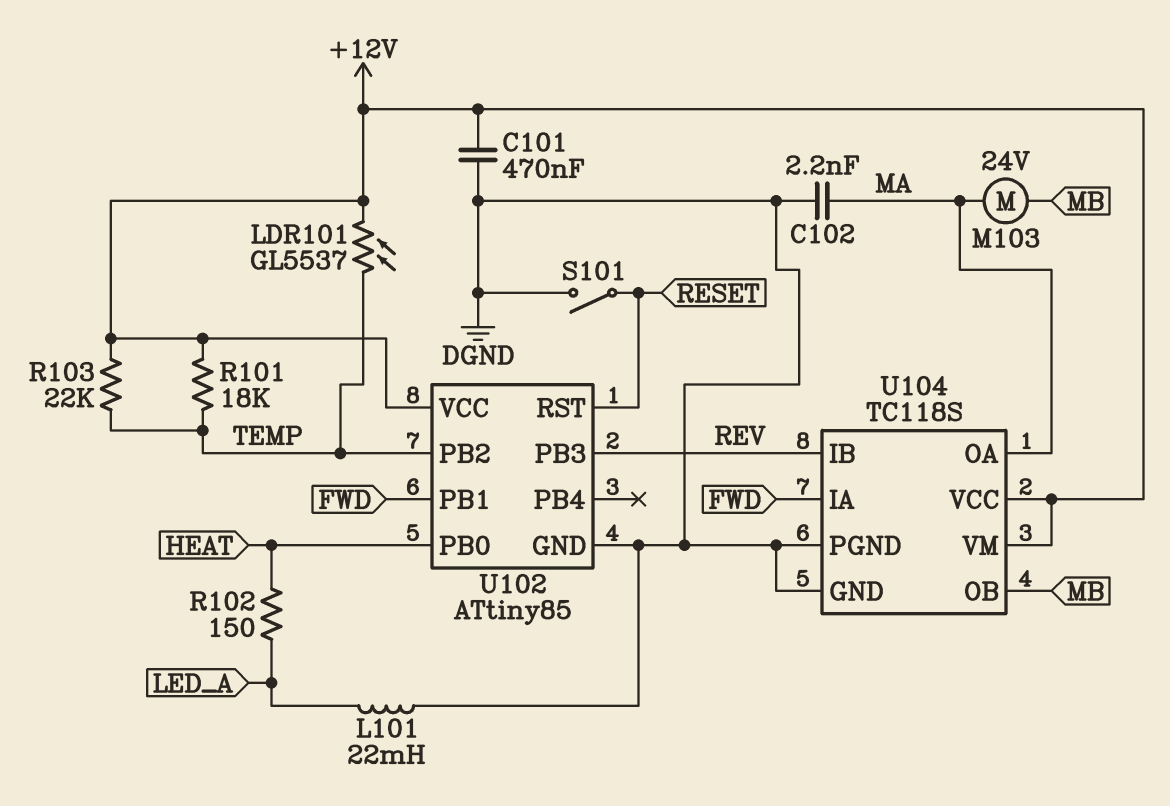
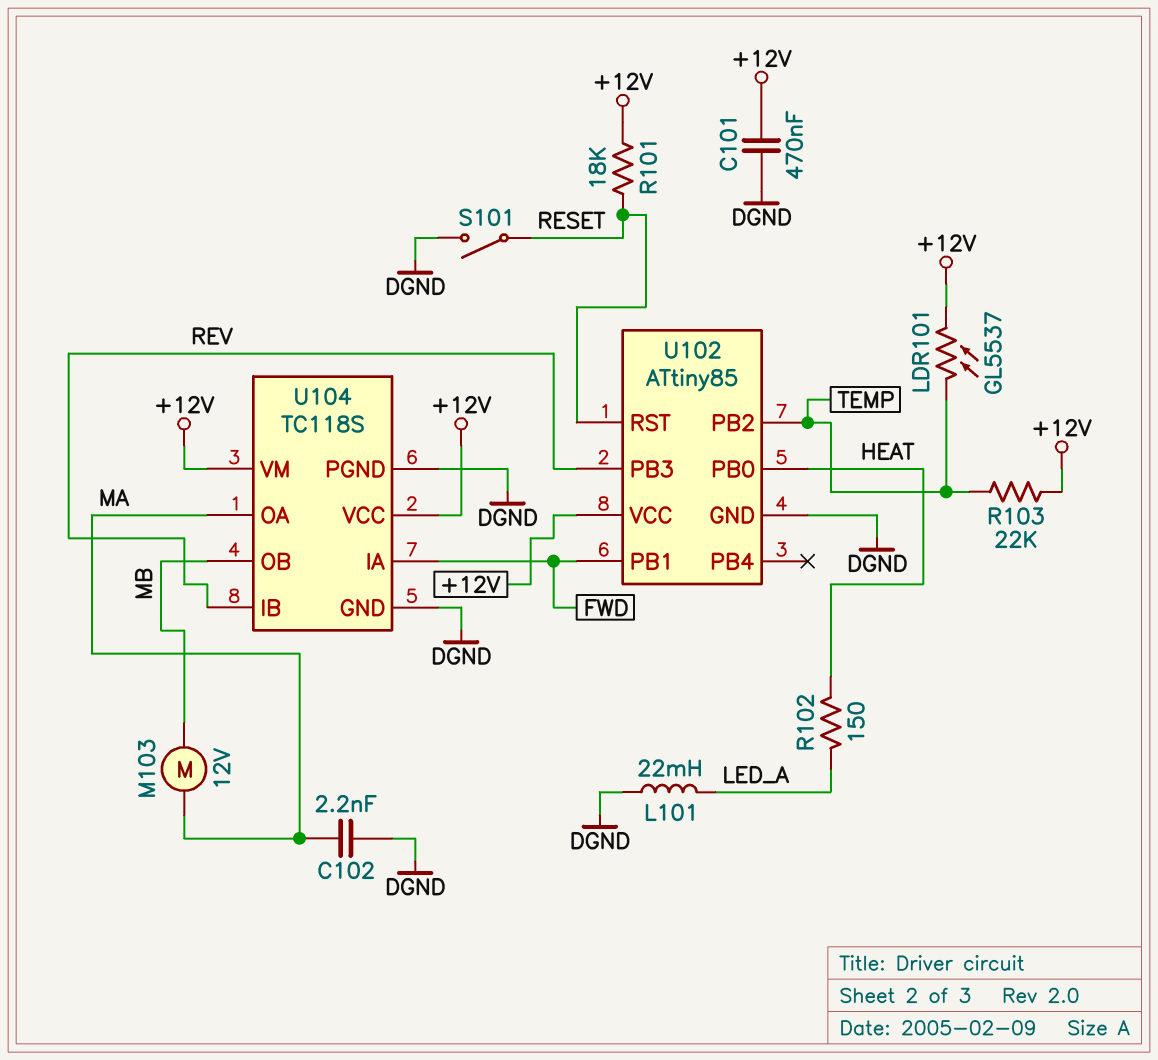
M103: motor 24V (MA, MB) -> motor 12V (MA, MB)
R101: 18k (+12V, TEMP) -> 18k (+12V, RESET)

